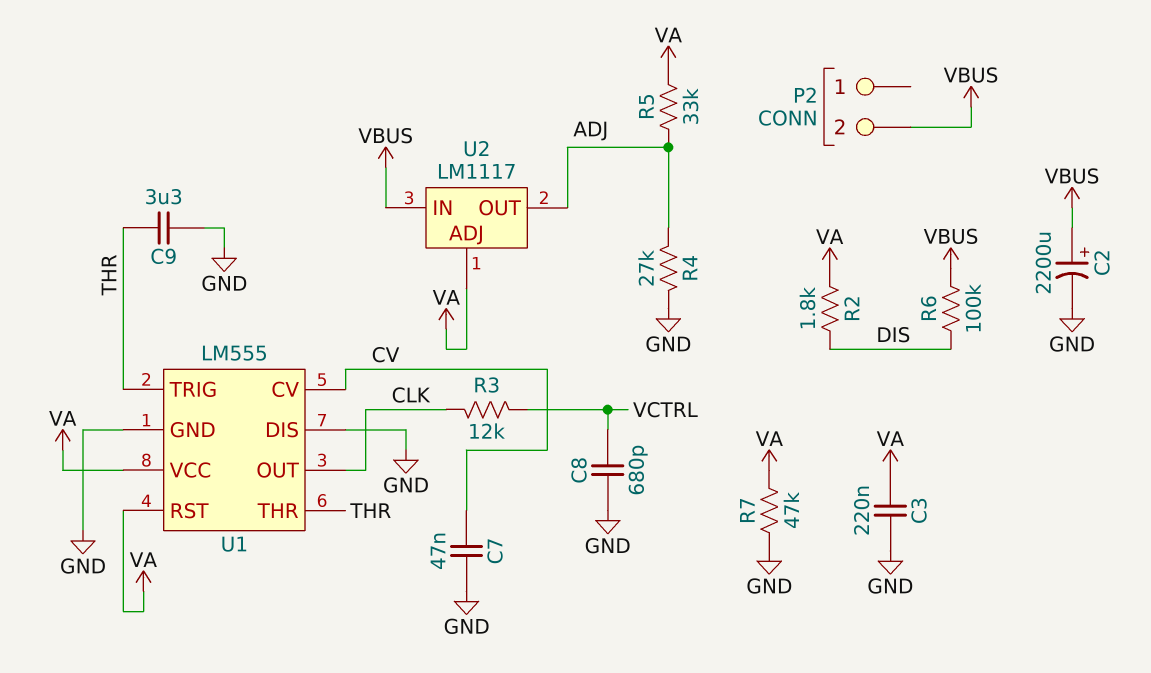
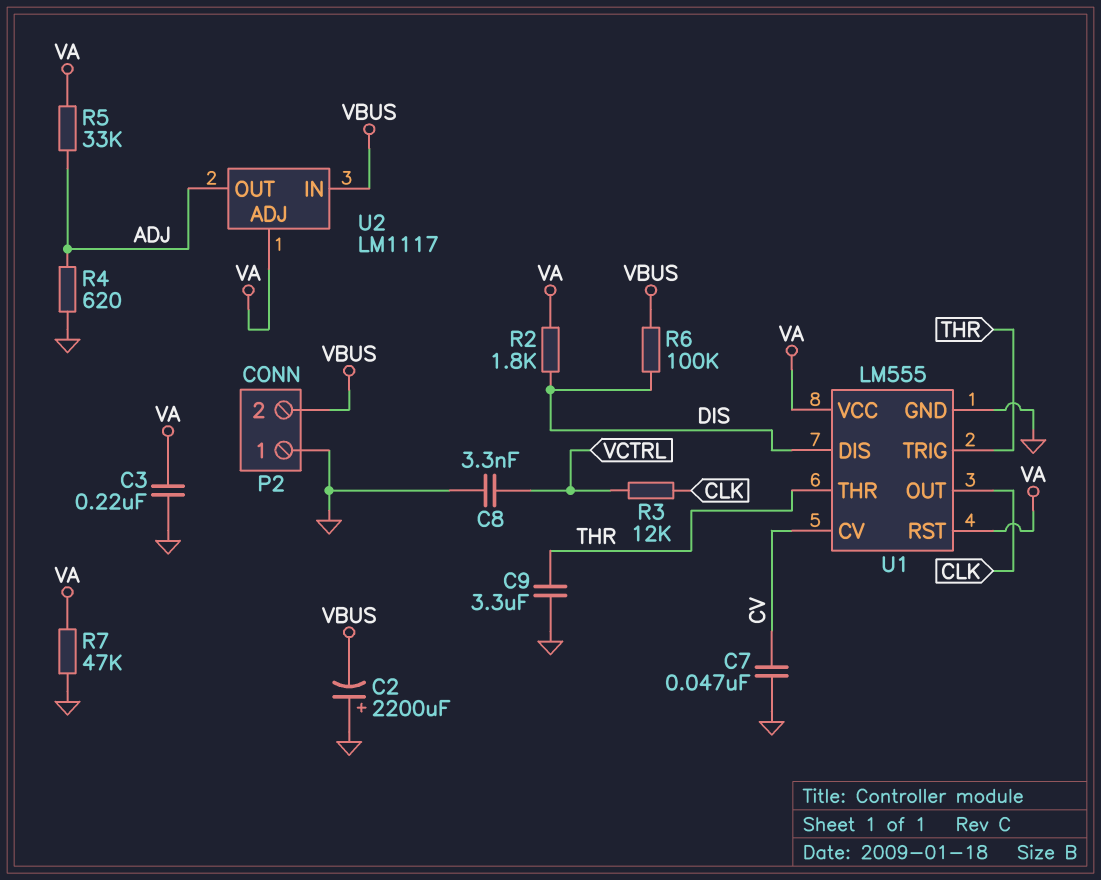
C2: 2200uF (plus VBUS, minus GND) -> 2200uF (plus GND, minus VBUS)
C8: 680pF (GND, VCTRL) -> 3.3nF (GND, VCTRL)
P2 pin 1: none -> GND
R4: 27k (ADJ, GND) -> 620 (ADJ, GND)
U1 pin DIS: GND -> DIS

